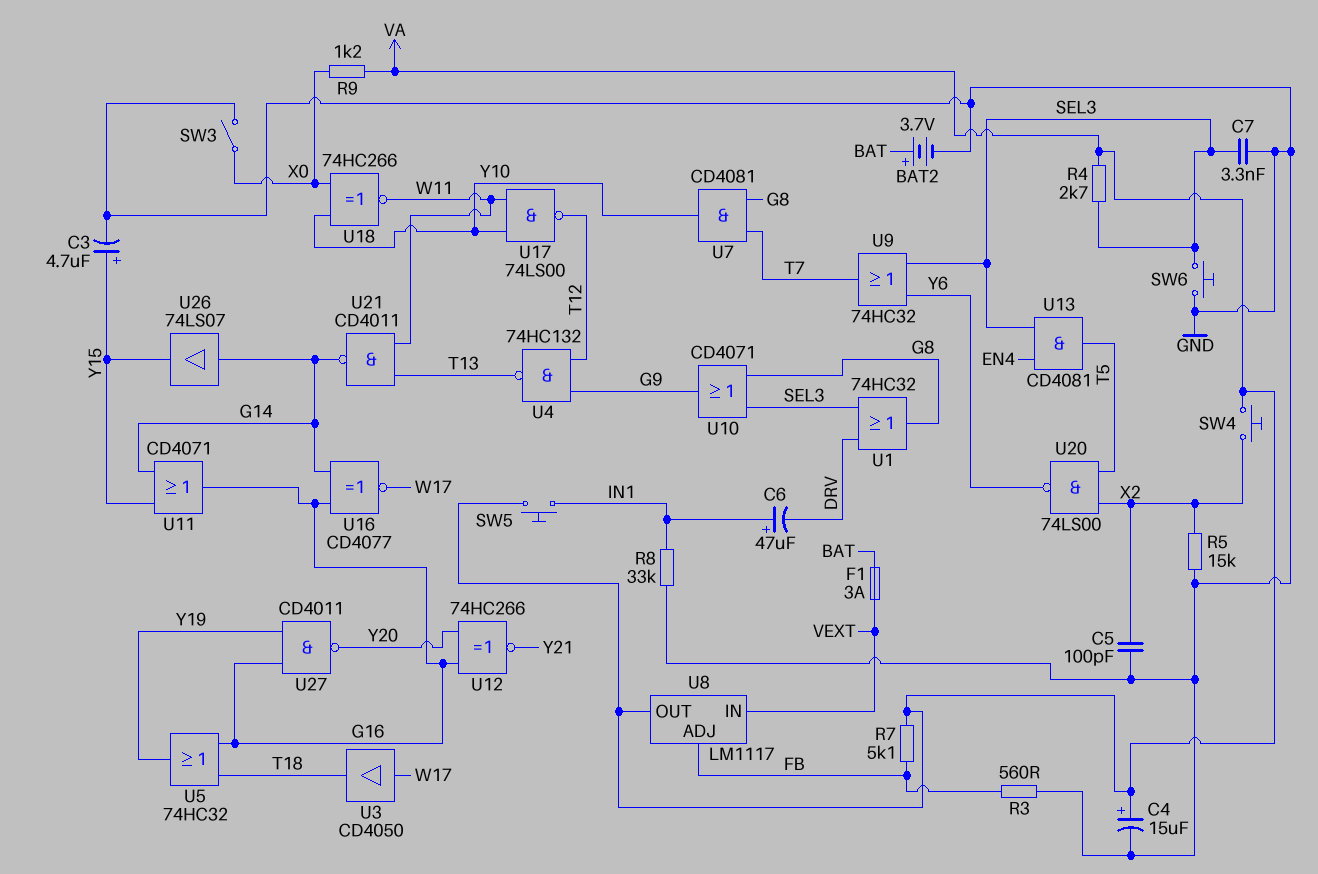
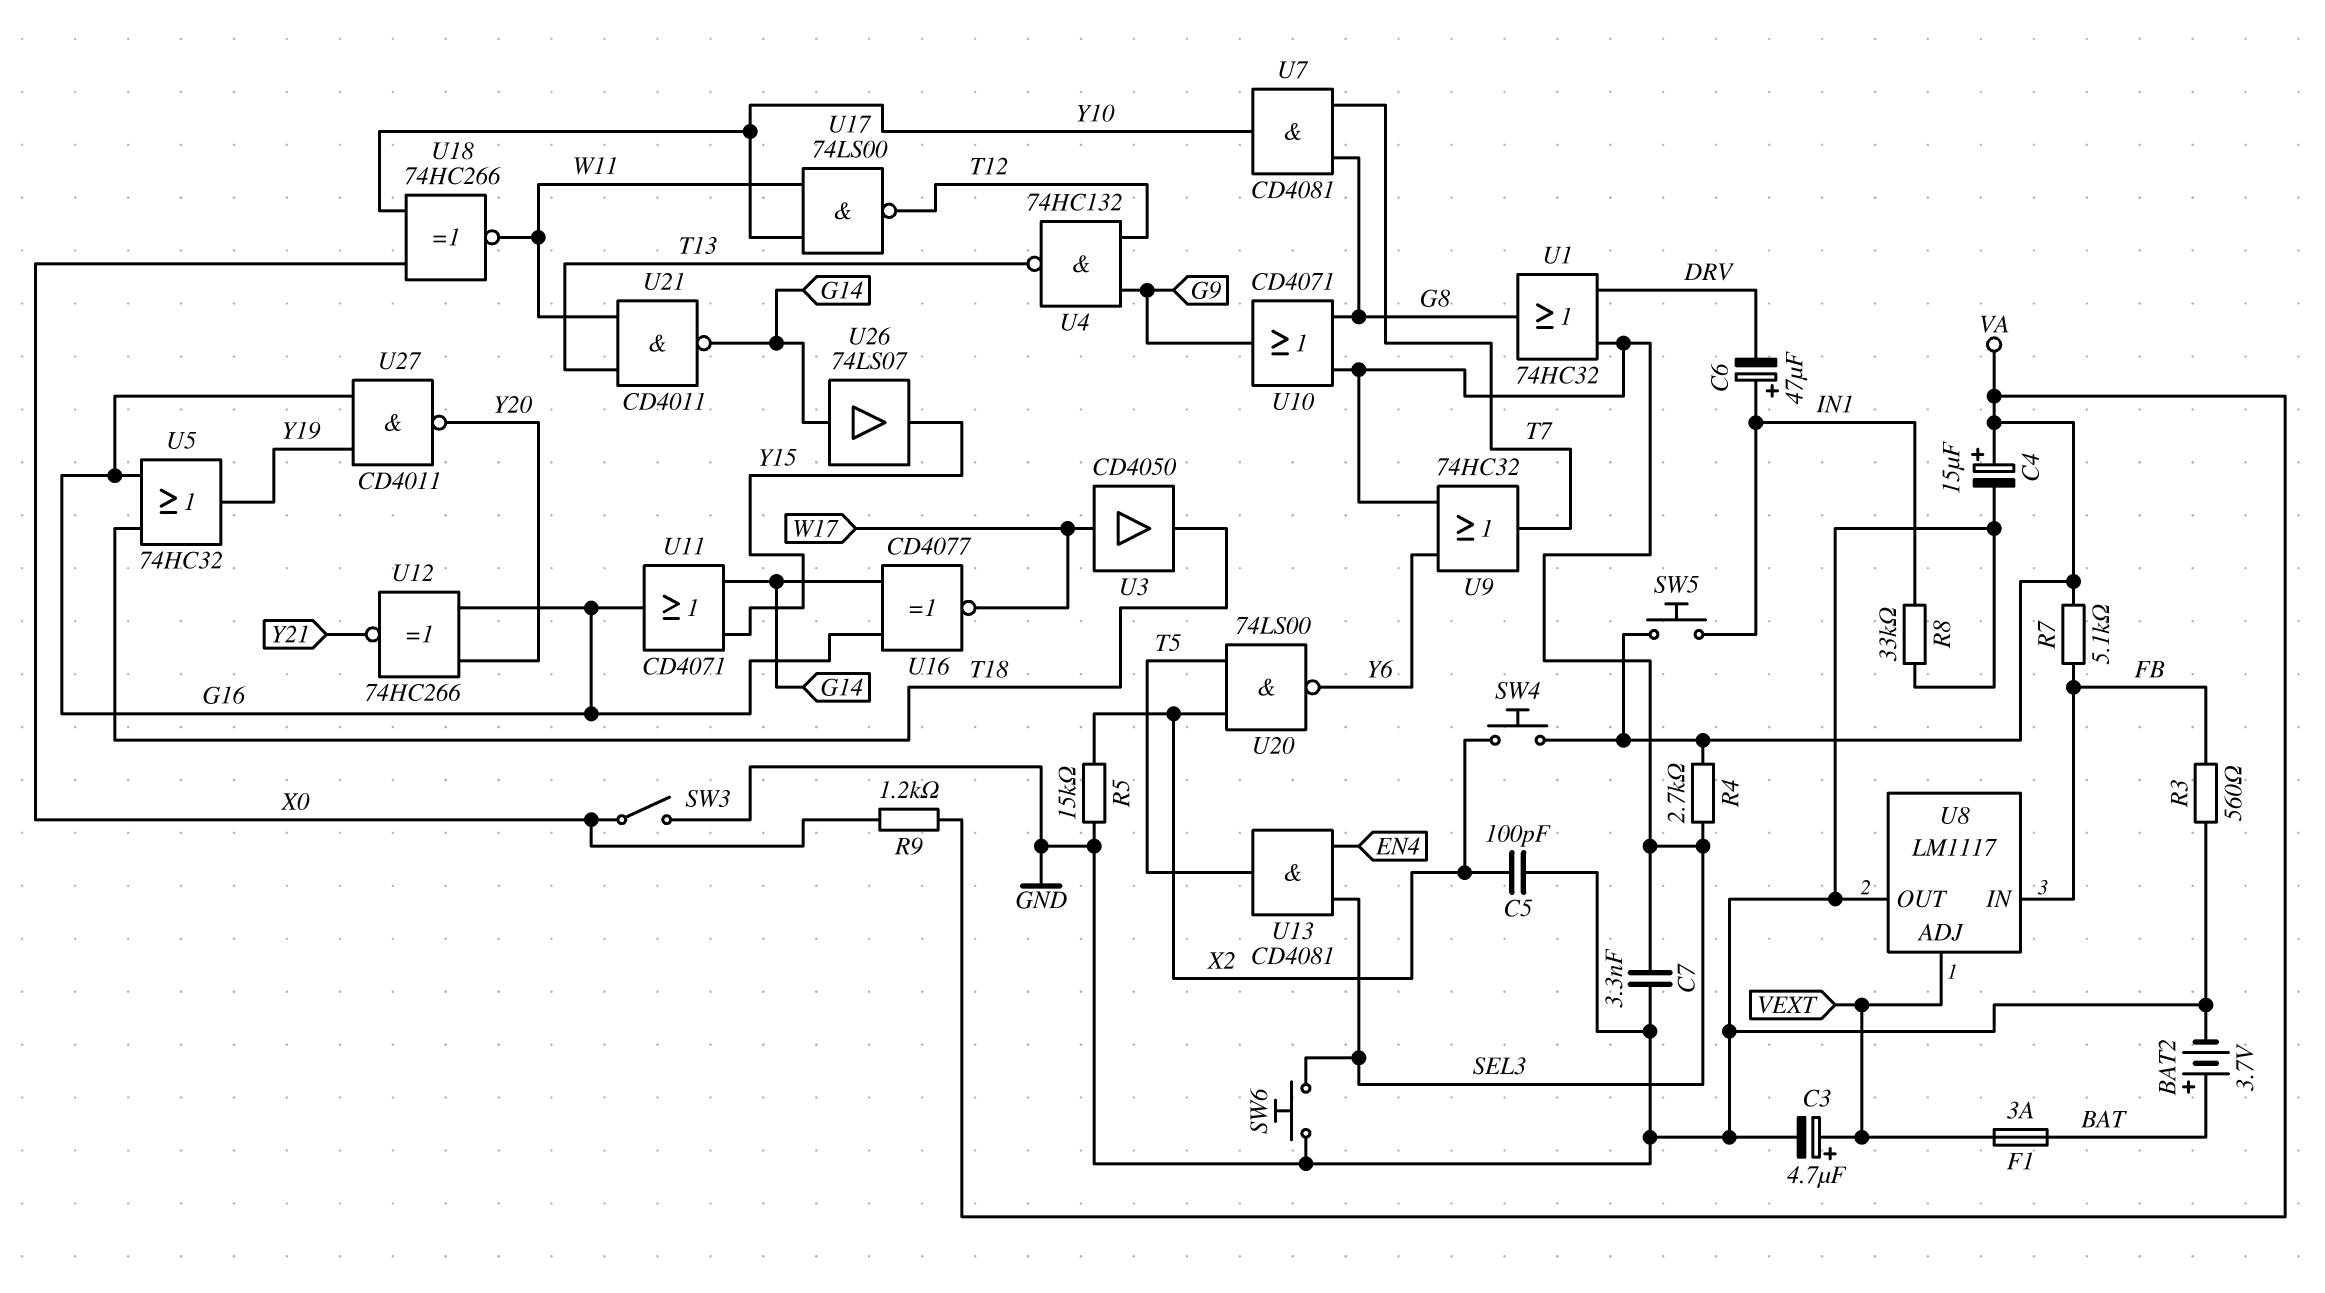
C3: 4.7uF (plus Y15, minus GND) -> 4.7uF (plus VEXT, minus GND)
U8 pin ADJ: FB -> VEXT
U8 pin IN: VEXT -> FB
U8 pin OUT: VA -> GND

